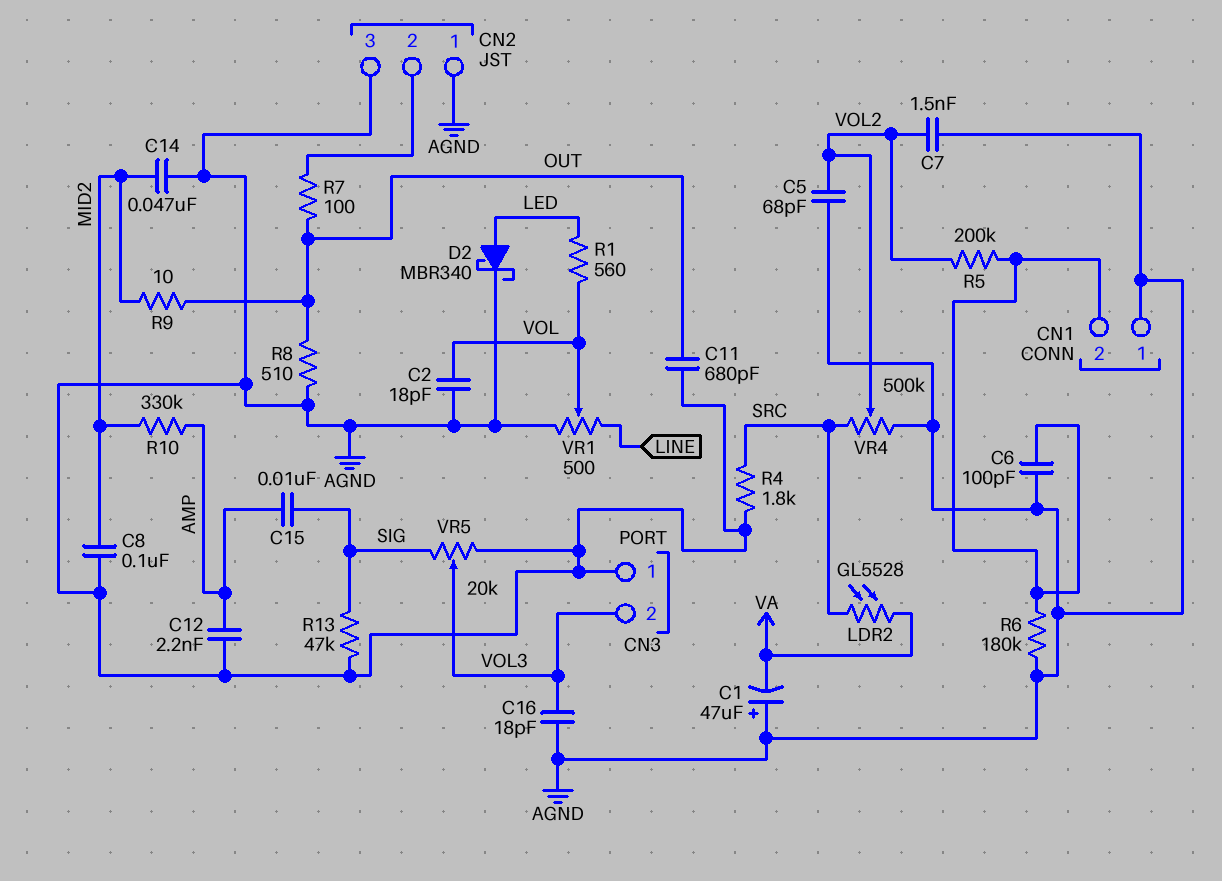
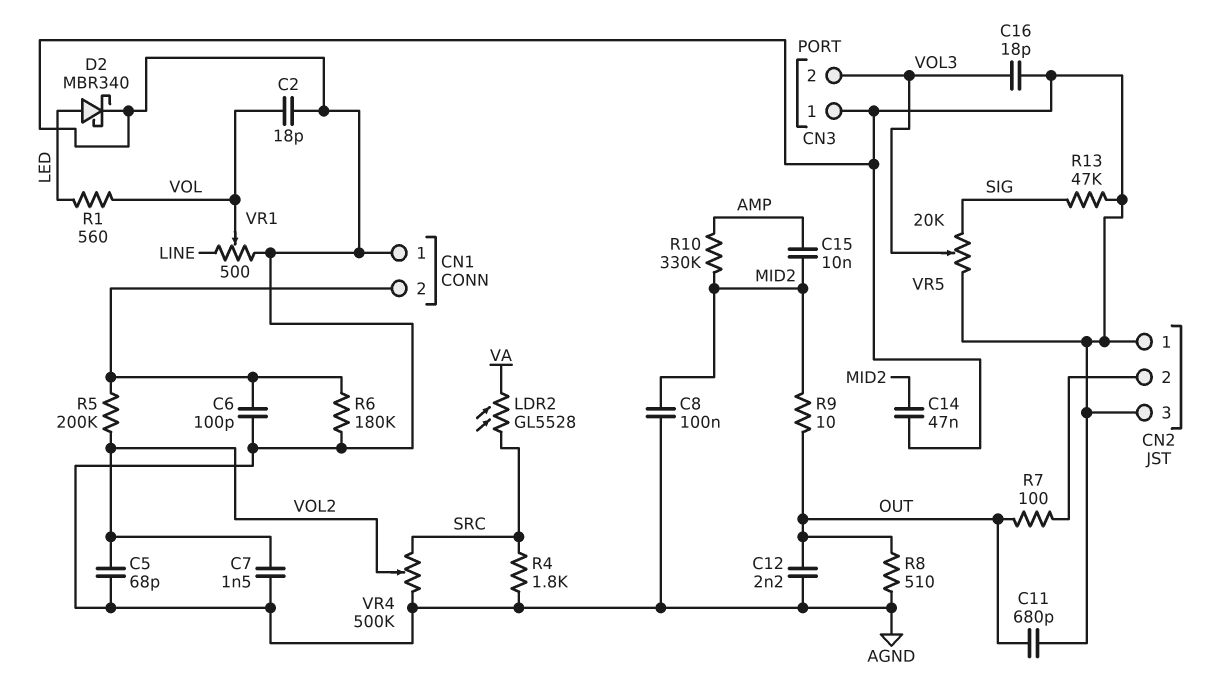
C1: 47uF (plus AGND, minus VA) -> none
C12: 2.2nF (AGND, AMP) -> 2.2nF (AGND, OUT)
C15: 10nF (AMP, SIG) -> 10nF (AMP, MID2)

